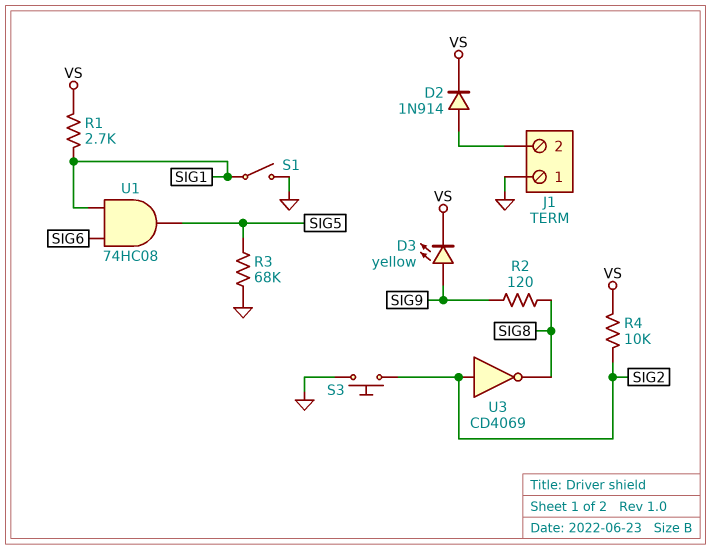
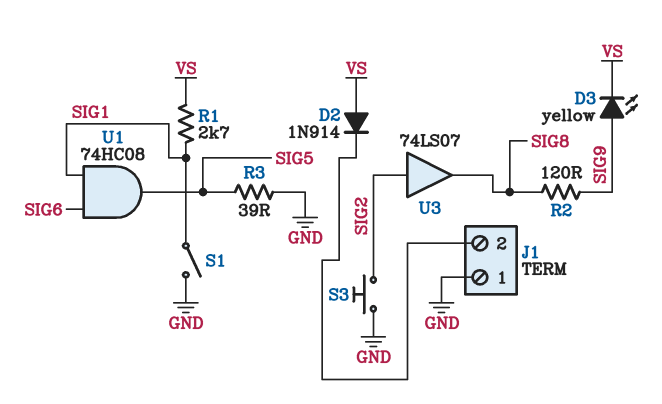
D2: diode 1N914 (A J1/2, K VS) -> diode 1N914 (A VS, K J1/2)
R3: 68k (GND, SIG5) -> 39 (GND, SIG5)
R4: 10k (SIG2, VS) -> none
U3: NOT CD4069 (in SIG2, out SIG8) -> buffer 74LS07 (in SIG2, out SIG8)

